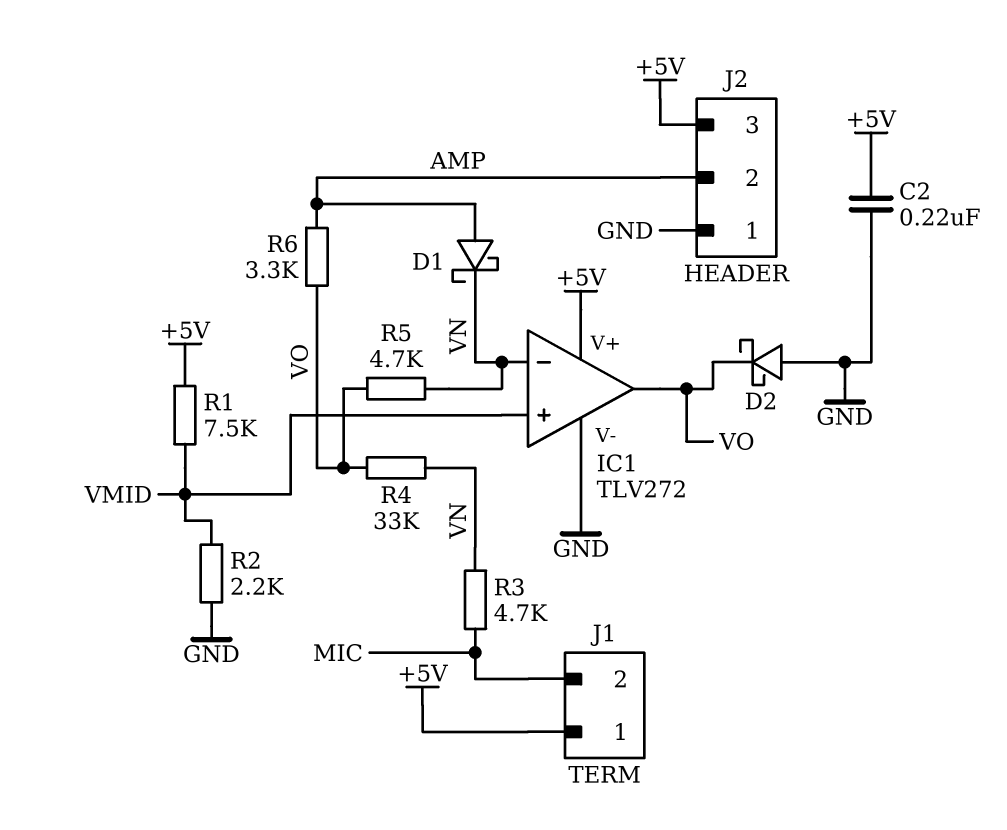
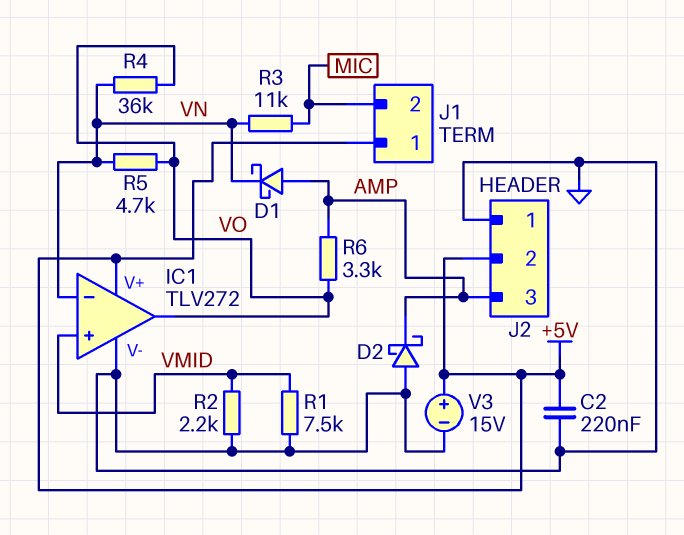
D2: schottky (A GND, K VO) -> schottky (A GND, K AMP)
J2 pin 2: AMP -> +5V
J2 pin 3: +5V -> AMP
R1: 7.5k (+5V, VMID) -> 7.5k (GND, VMID)
R3: 4.7k (MIC, VN) -> 11k (MIC, VN)
R4: 33k (VN, VO) -> 36k (VN, VO)
V3: none -> 15V (plus +5V, minus GND)

